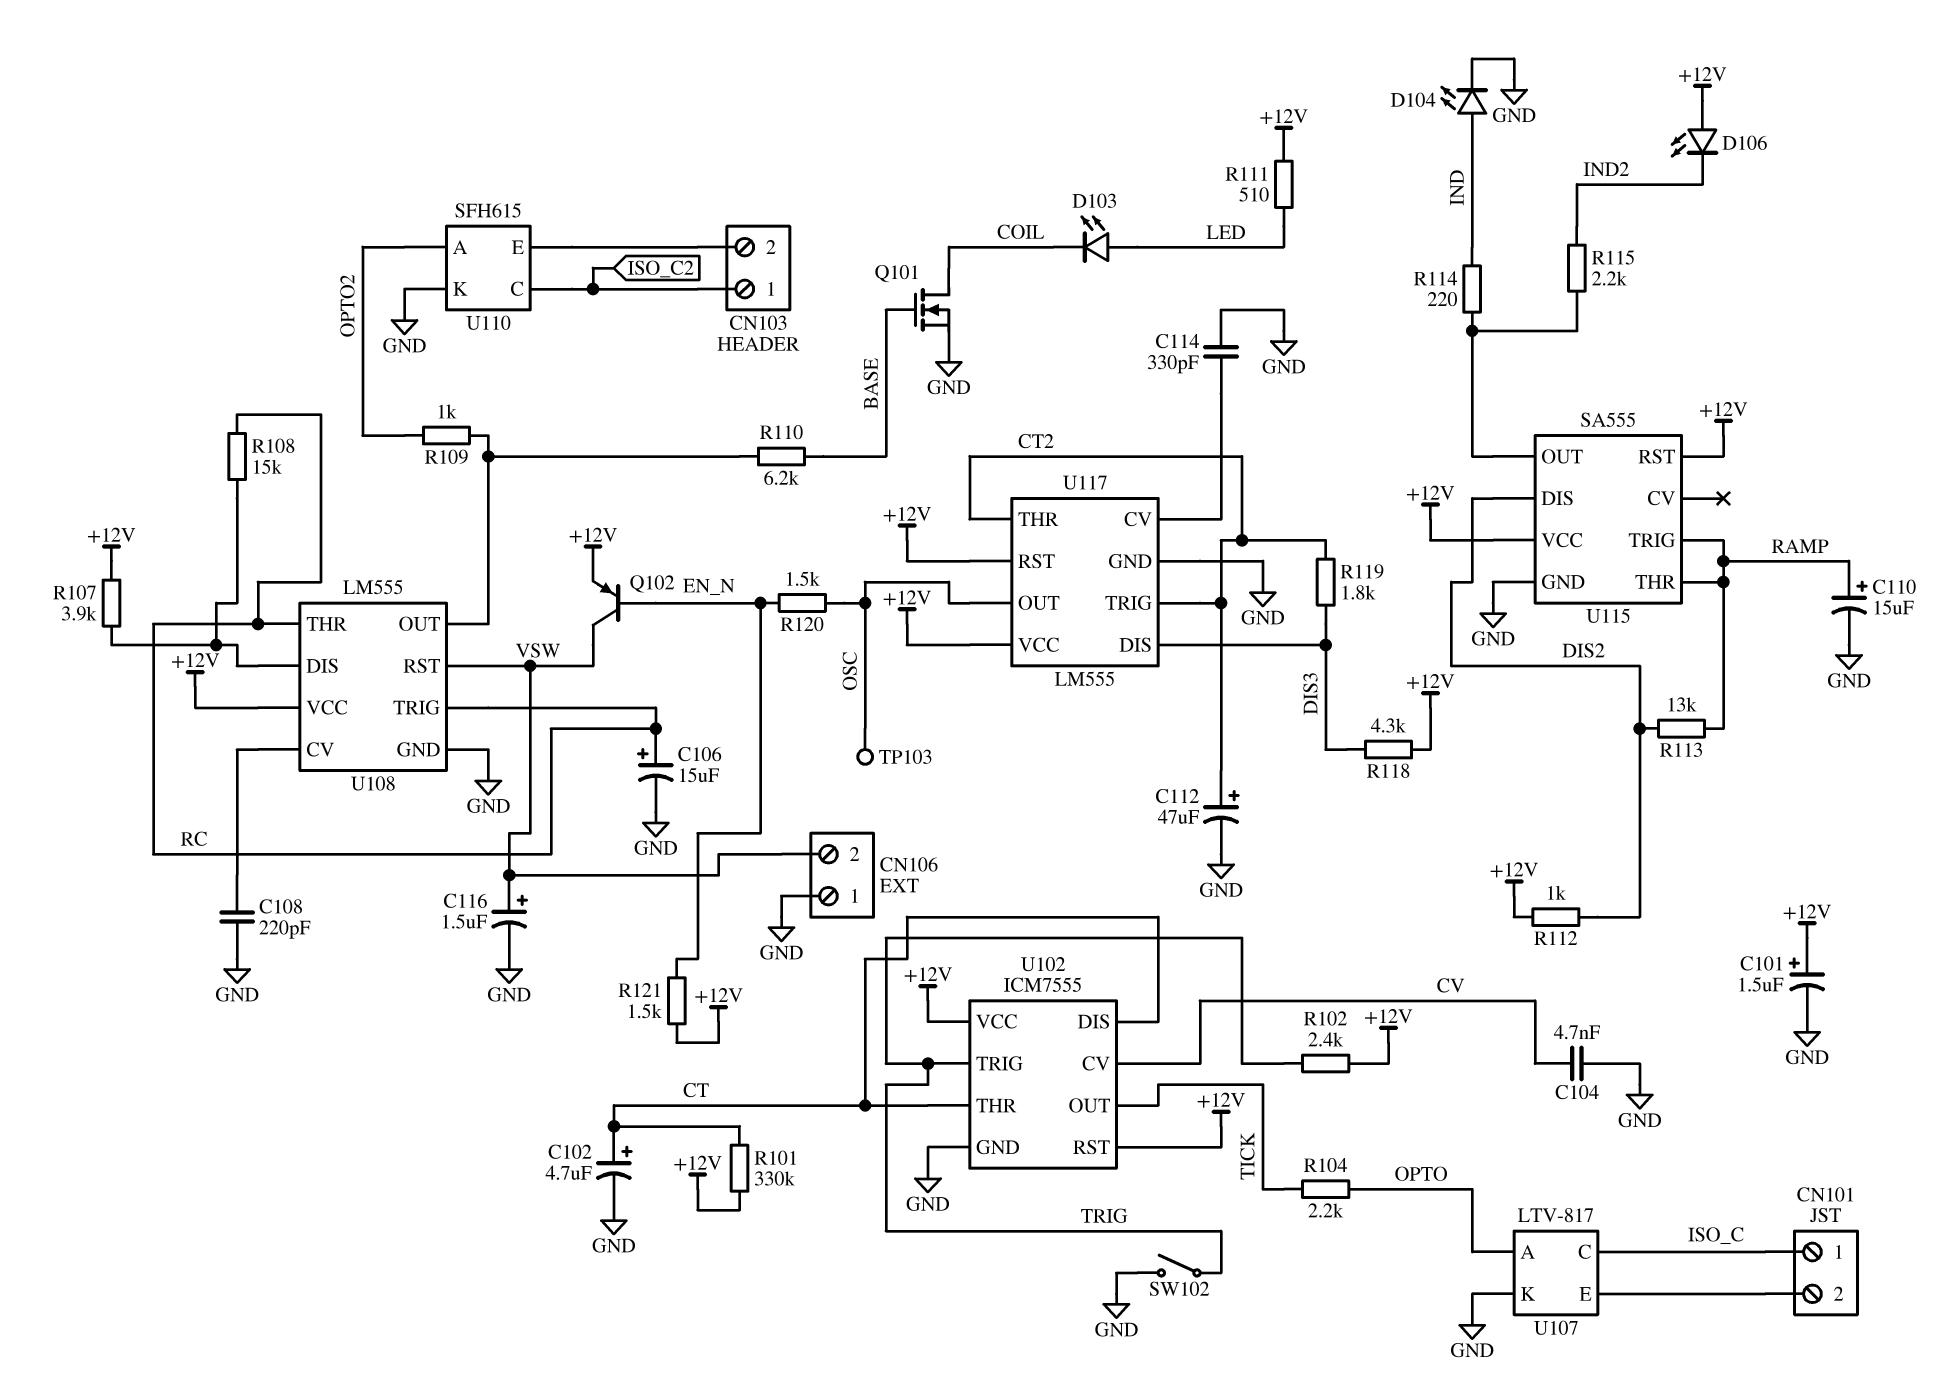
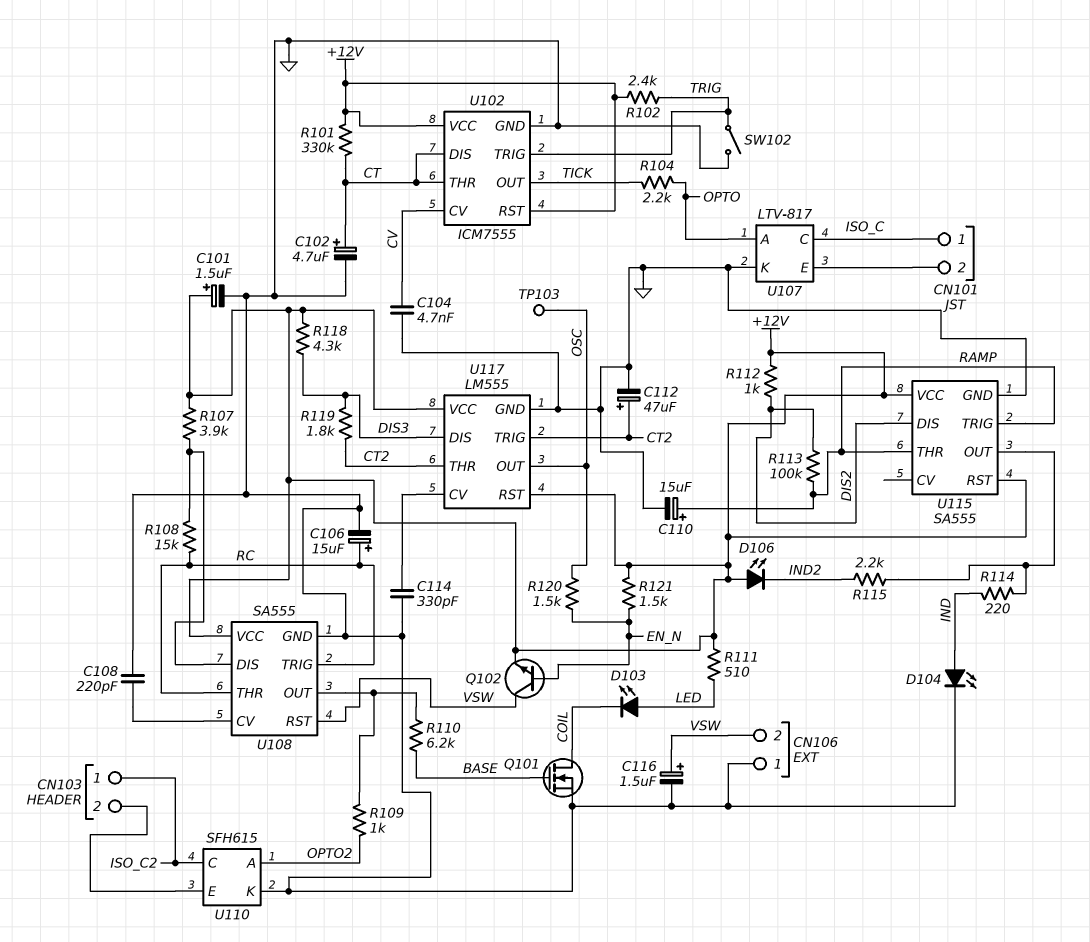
Q102: PNP (B EN_N, C VSW, E +12V) -> NPN (B EN_N, C VSW, E +12V)
R113: 13k (DIS2, RAMP) -> 100k (DIS2, RAMP)
U108: LM555 -> SA555

